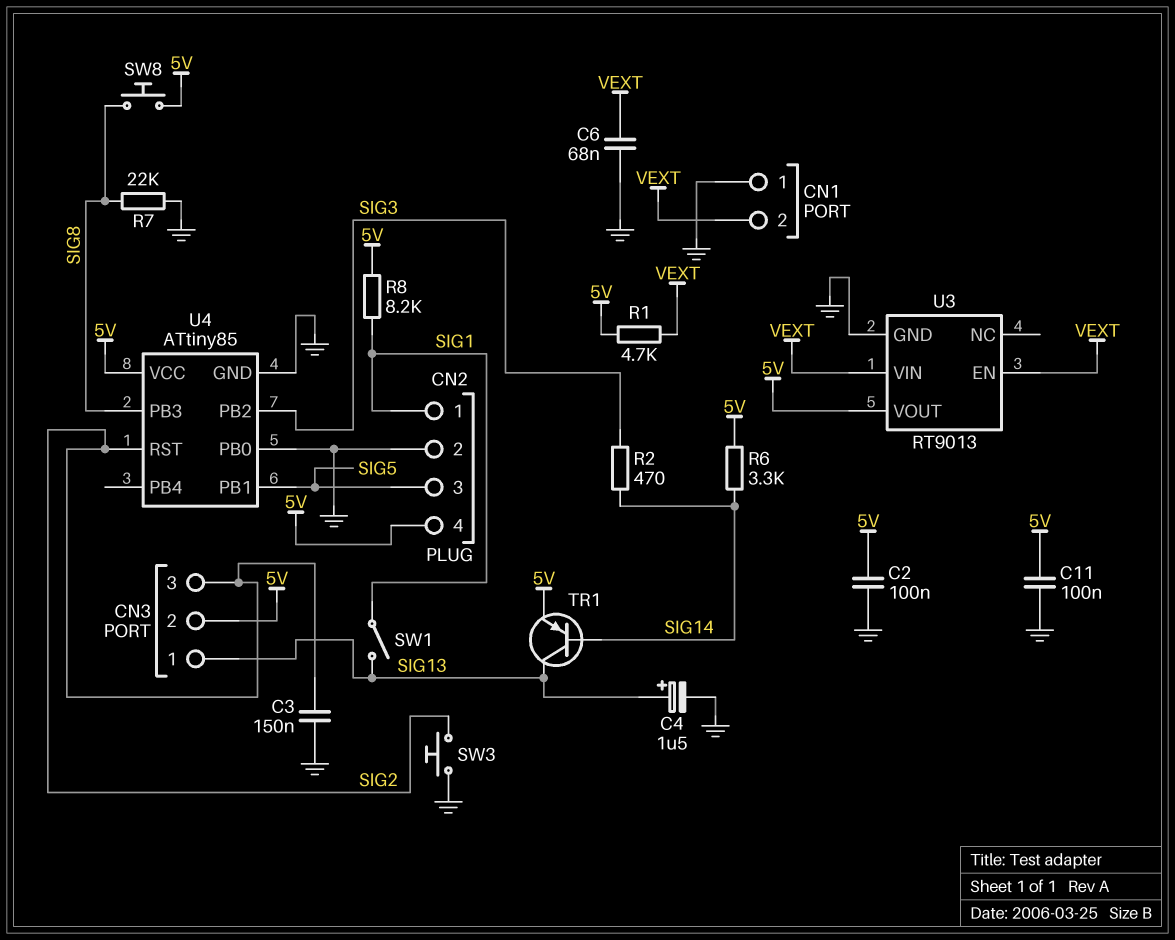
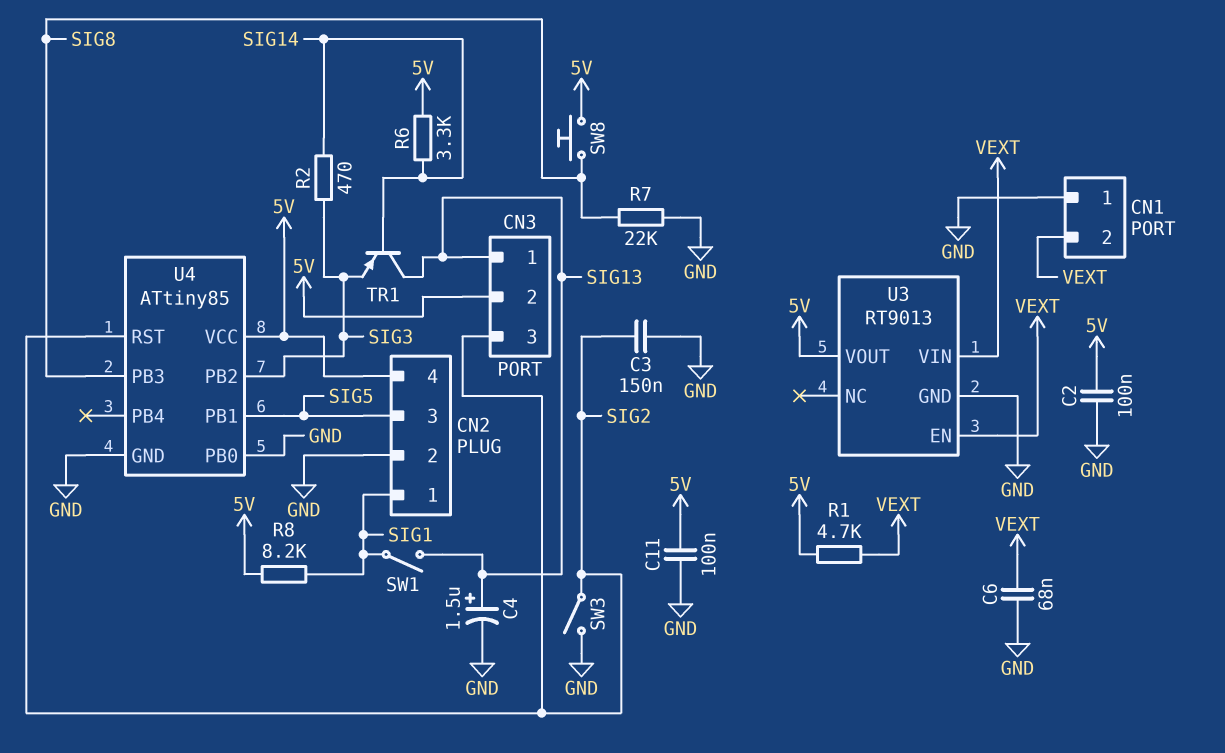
SW3: button (GND, SIG2) -> switch (GND, SIG2)
TR1: PNP (B SIG14, C SIG13, E 5V) -> PNP (B SIG14, C SIG13, E SIG3)

